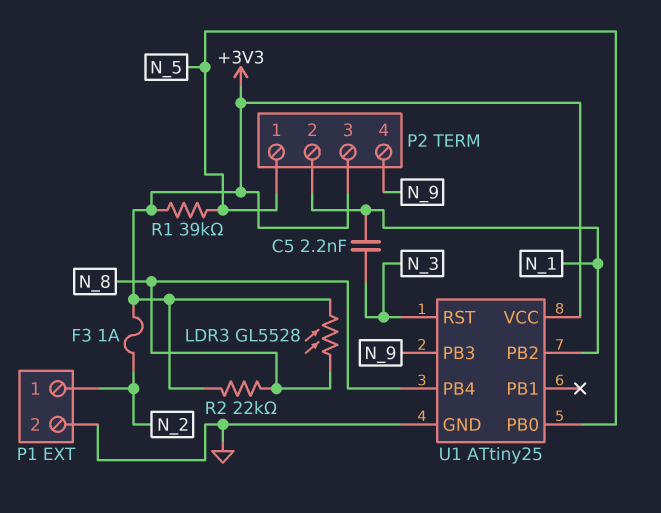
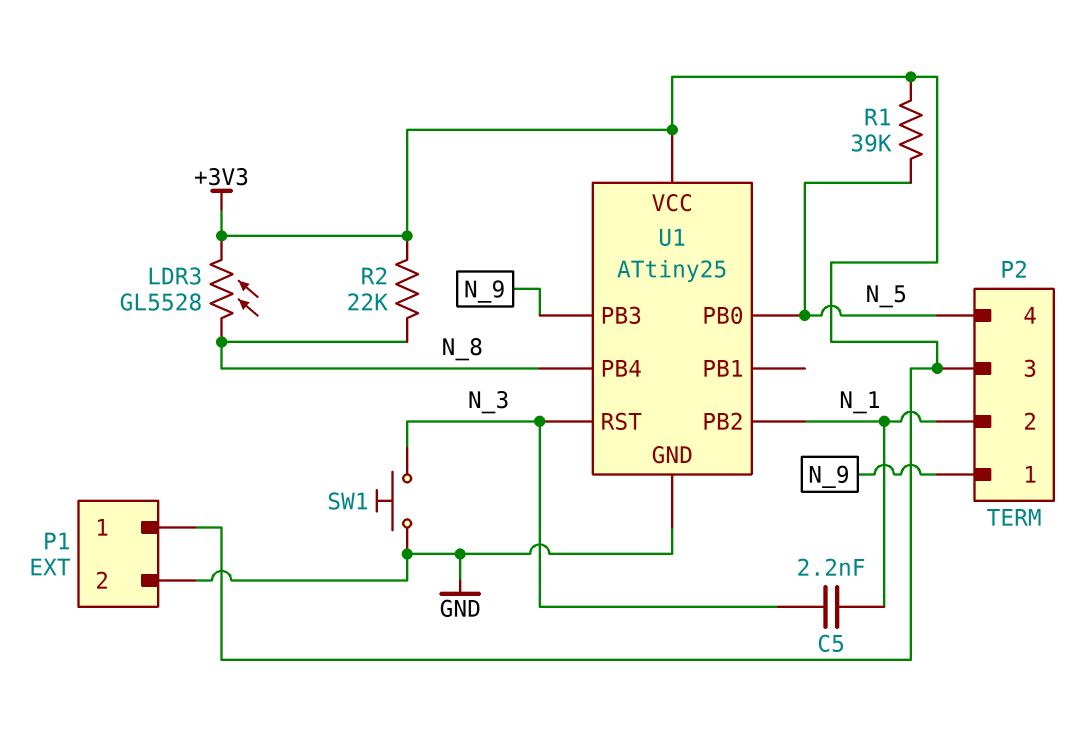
F3: 1A (+3V3, N_2) -> none
P1 pin 1: N_2 -> +3V3
P2 pin 1: N_5 -> N_9
P2 pin 4: N_9 -> N_5
SW1: none -> button (GND, N_3)

